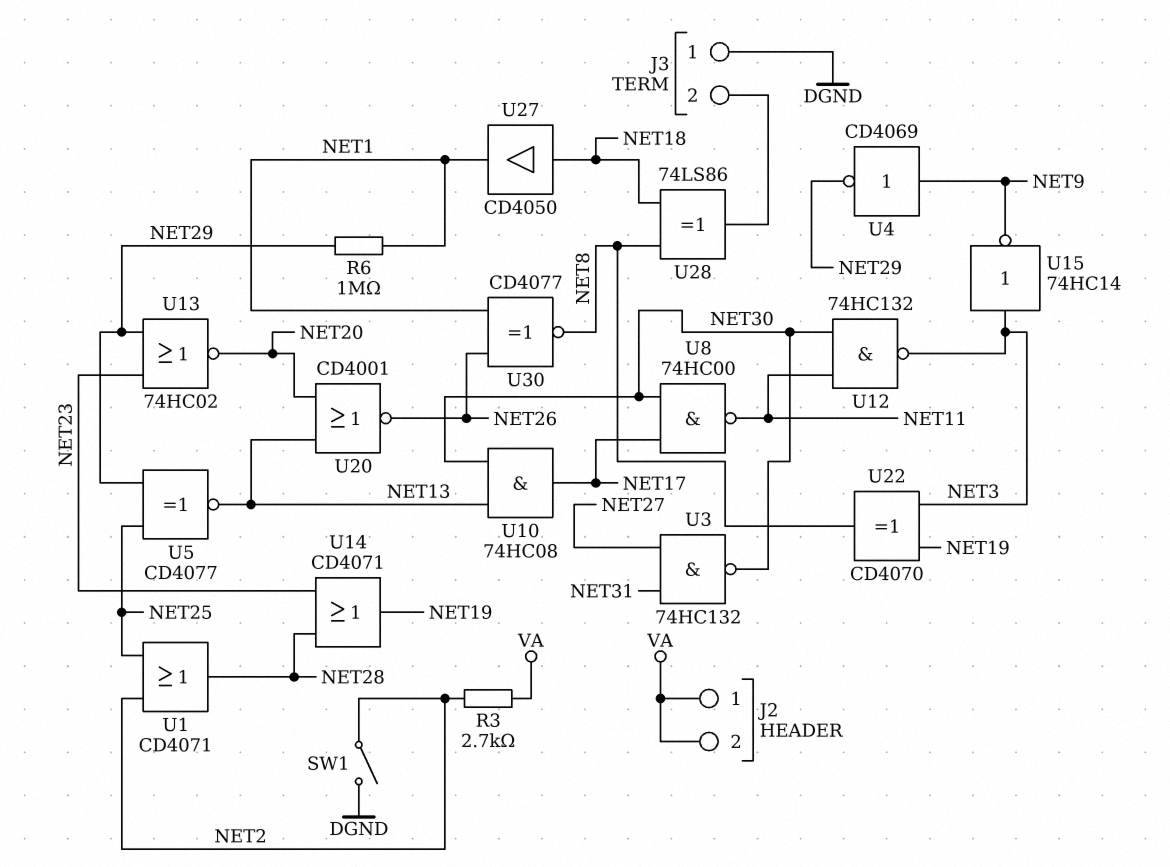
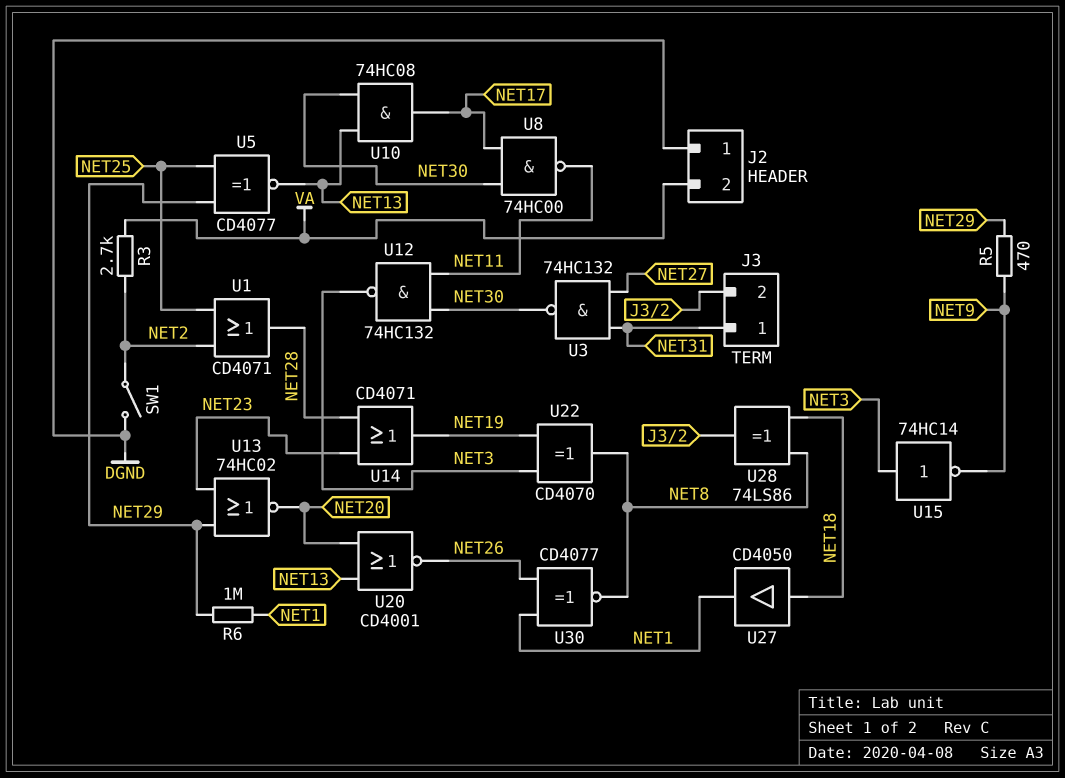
J2 pin 1: VA -> DGND
J3 pin 1: DGND -> NET31
R5: none -> 470 (NET9, NET29)
U4: NOT CD4069 (in NET9, out NET29) -> none

